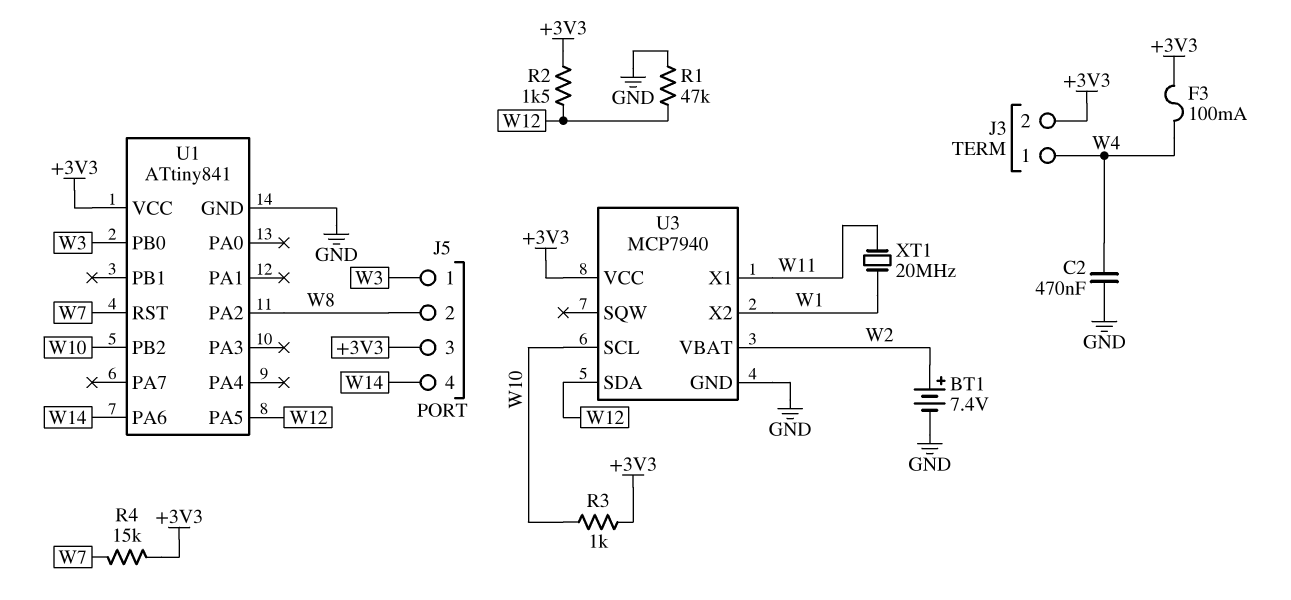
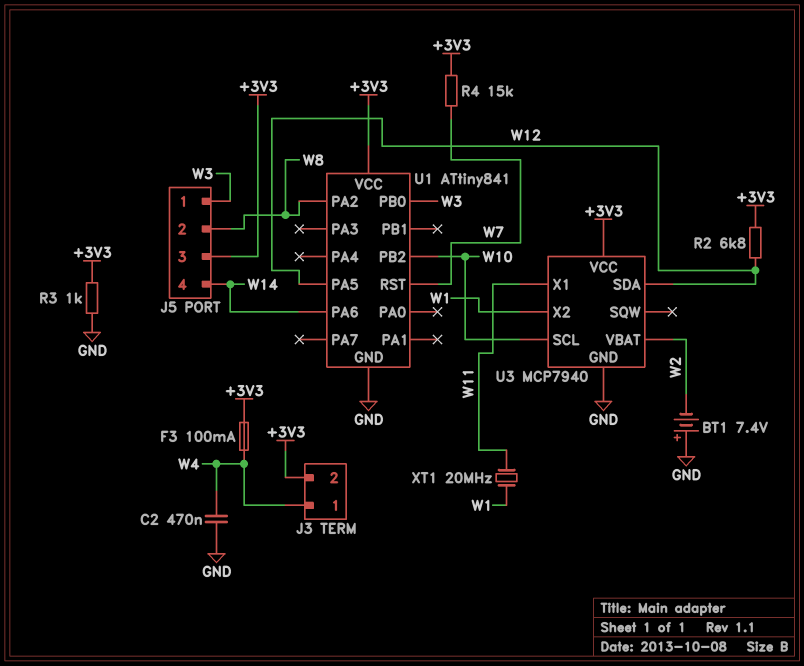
BT1: 7.4V (plus W2, minus GND) -> 7.4V (plus GND, minus W2)
R1: 47k (GND, W12) -> none
R2: 1.5k (+3V3, W12) -> 6.8k (+3V3, W12)
R3: 1k (+3V3, W10) -> 1k (+3V3, GND)

